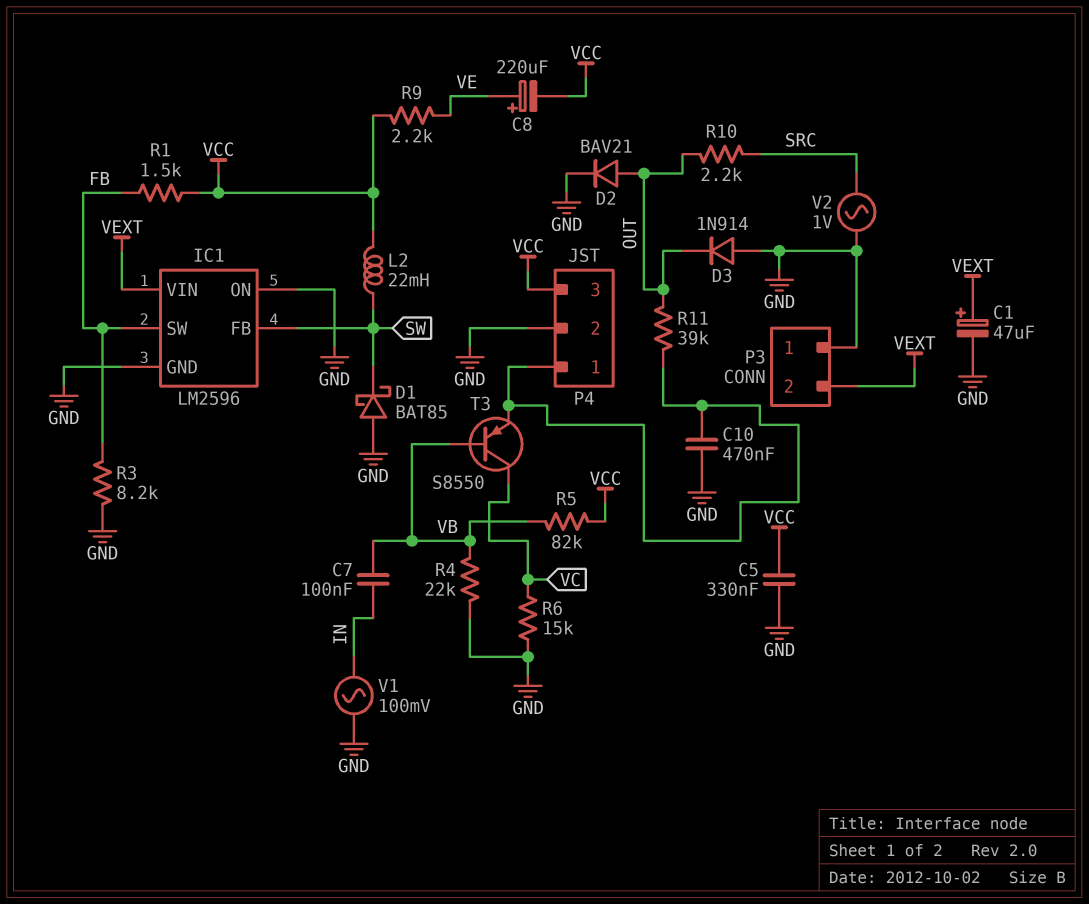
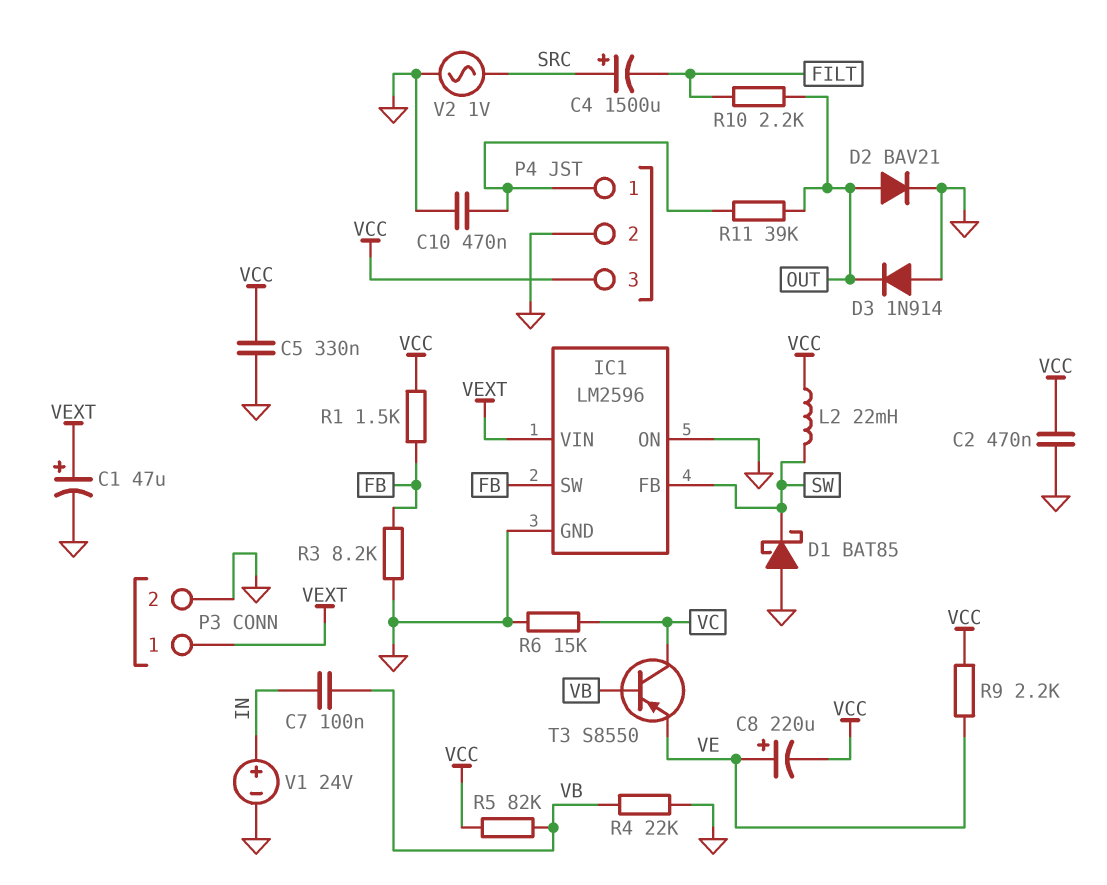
C2: none -> 470nF (GND, VCC)
C4: none -> 1500uF (plus SRC, minus FILT)
P3 pin 1: GND -> VEXT
P3 pin 2: VEXT -> GND
R10: 2.2k (OUT, SRC) -> 2.2k (FILT, OUT)
T3: PNP S8550 (B VB, C VC, E P4/1) -> PNP S8550 (B VB, C VC, E VE)
V1: AC 100mV (GND, IN) -> 24V (plus IN, minus GND)

